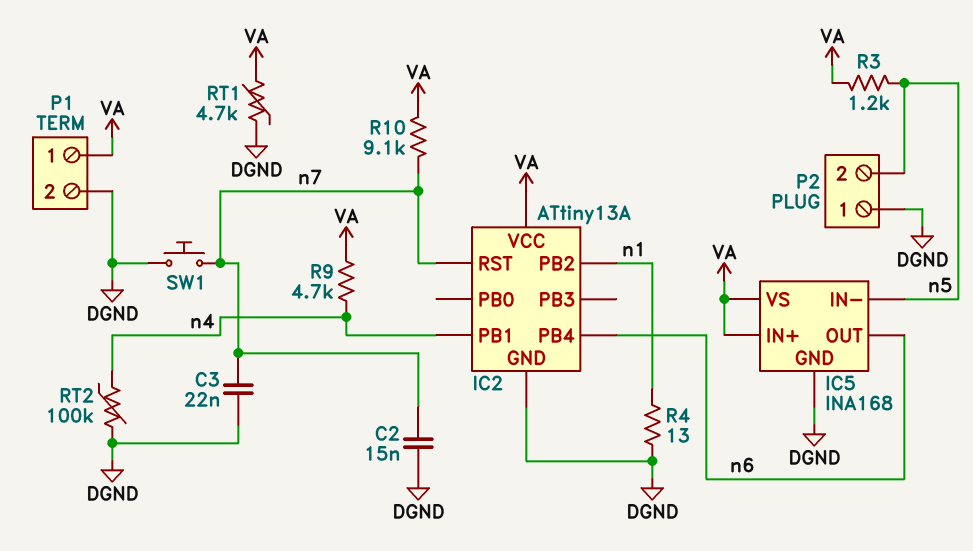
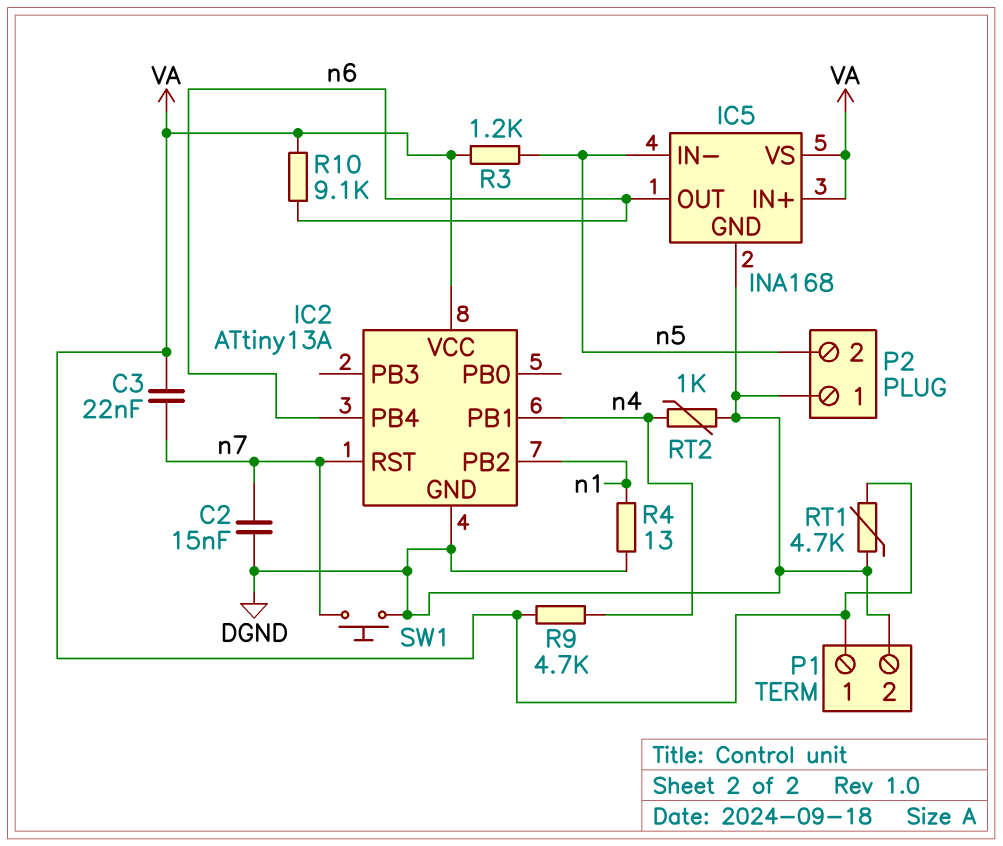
C3: 22nF (DGND, n7) -> 22nF (VA, n7)
R10: 9.1k (VA, n7) -> 9.1k (VA, n6)
RT2: 100k (DGND, n4) -> 1k (DGND, n4)

